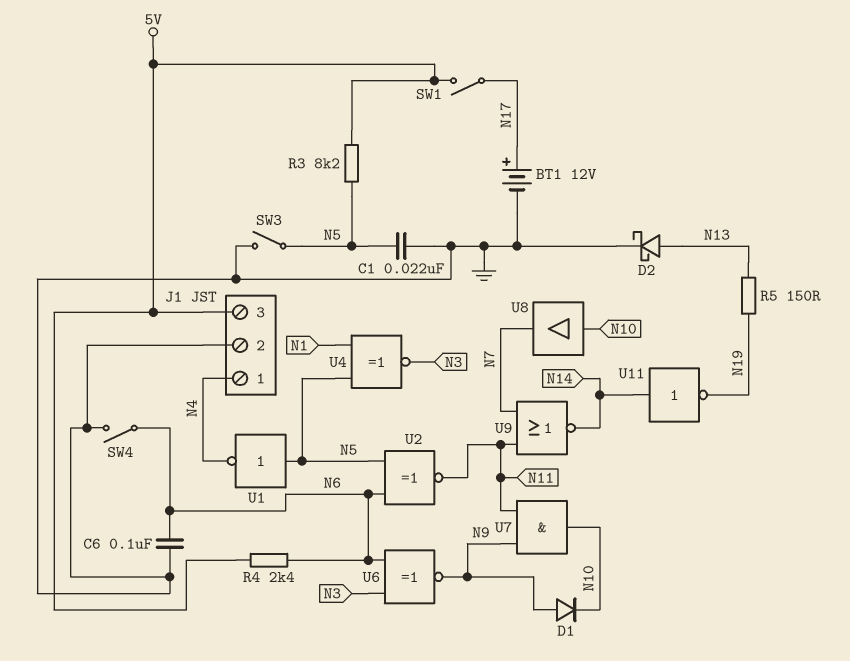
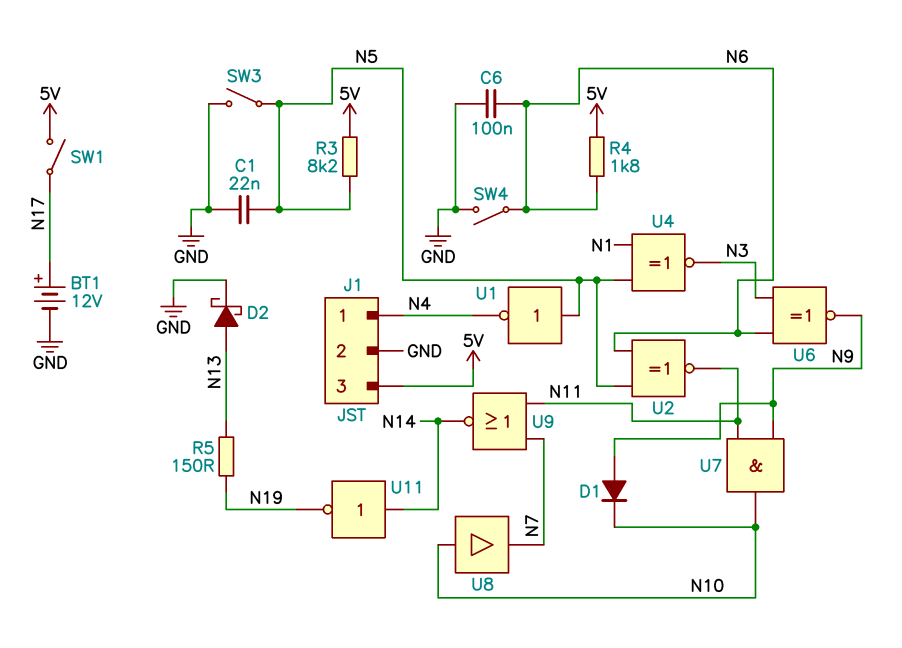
R4: 2.4k (5V, N6) -> 1.8k (5V, N6)

